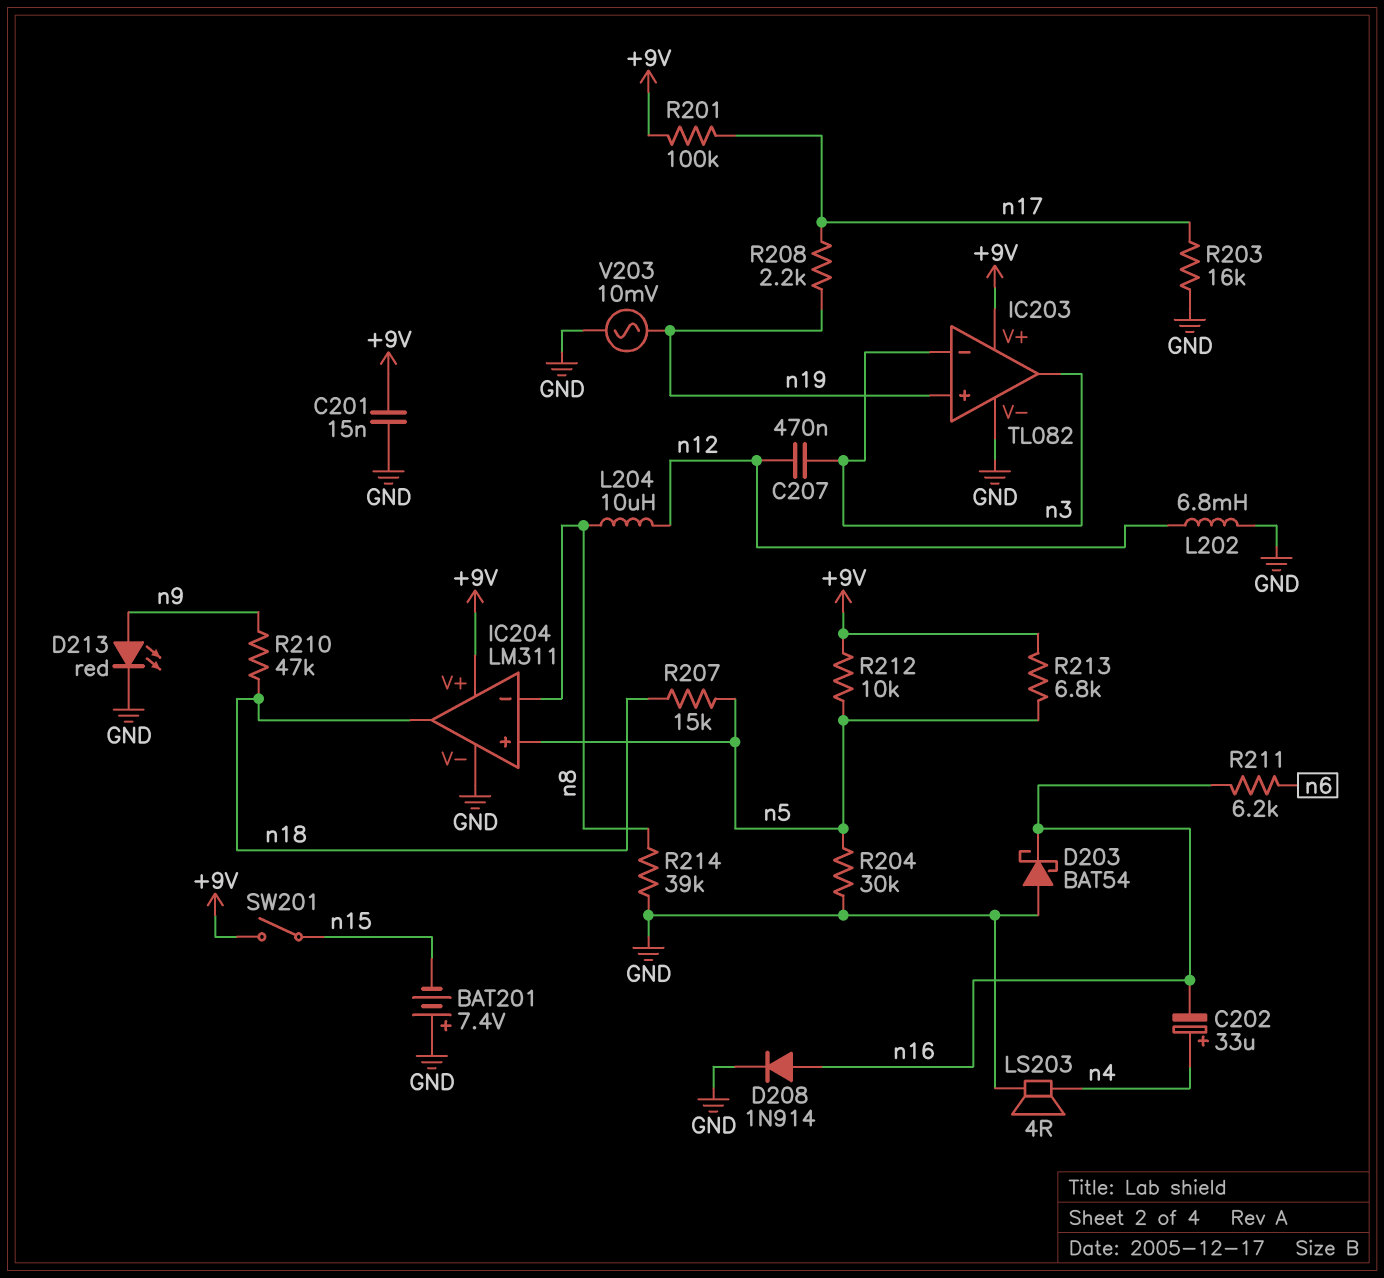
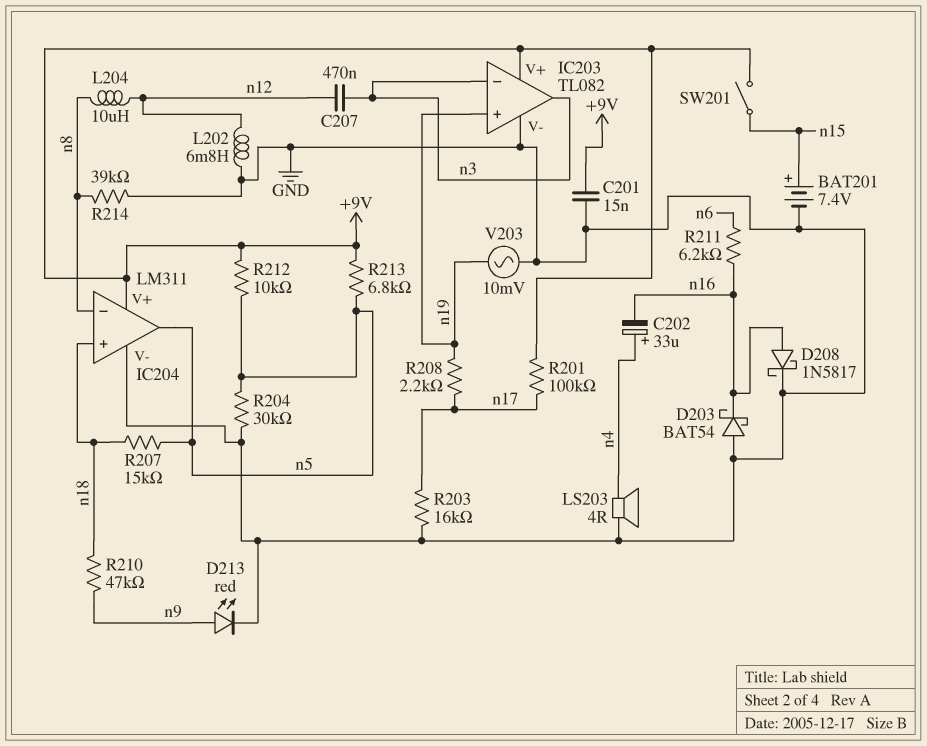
BAT201: 7.4V (plus GND, minus n15) -> 7.4V (plus n15, minus GND)
D208: diode 1N914 (A n16, K GND) -> schottky 1N5817 (A n16, K GND)
IC204 pin in+: n5 -> n18
IC204 pin out: n18 -> n5

